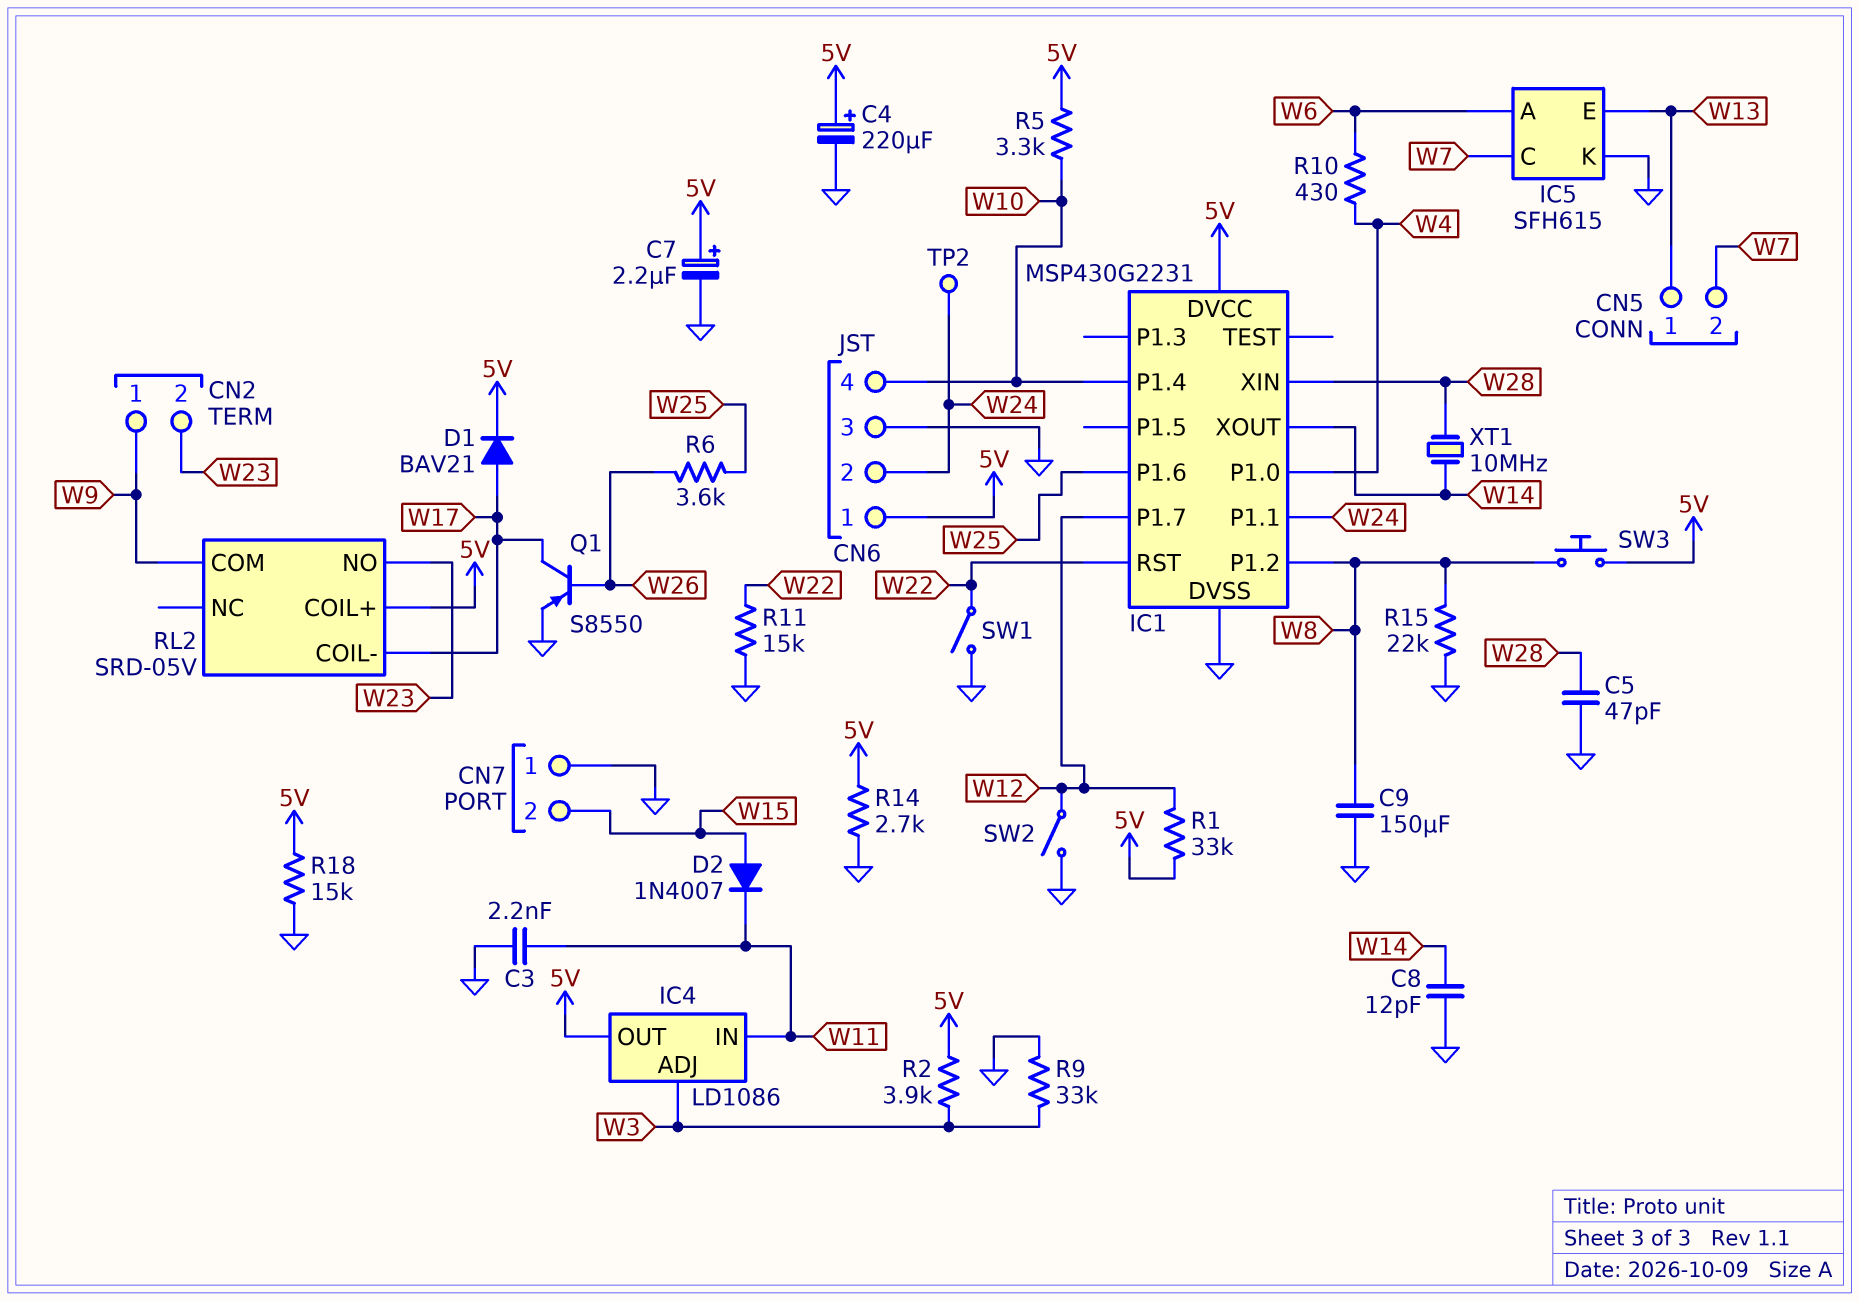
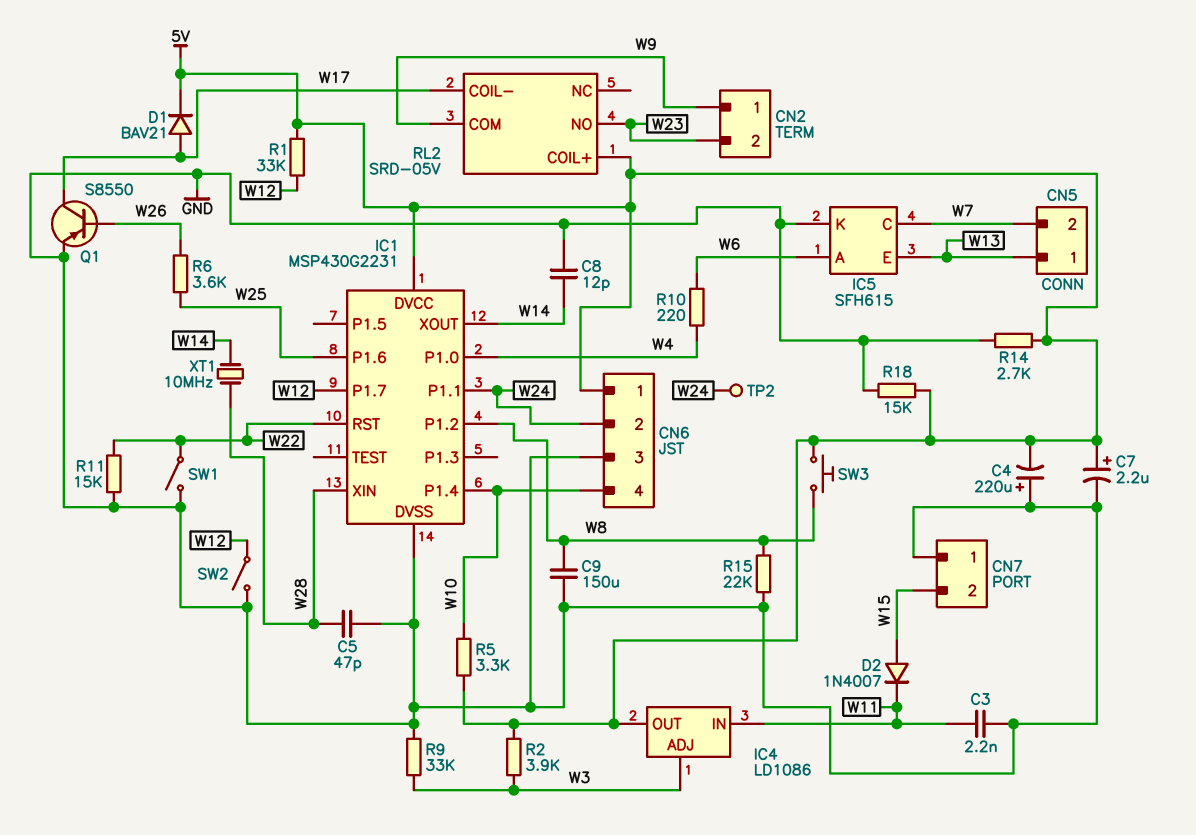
C4: 220uF (plus 5V, minus GND) -> 220uF (plus GND, minus 5V)
R10: 430 (W4, W6) -> 220 (W4, W6)

